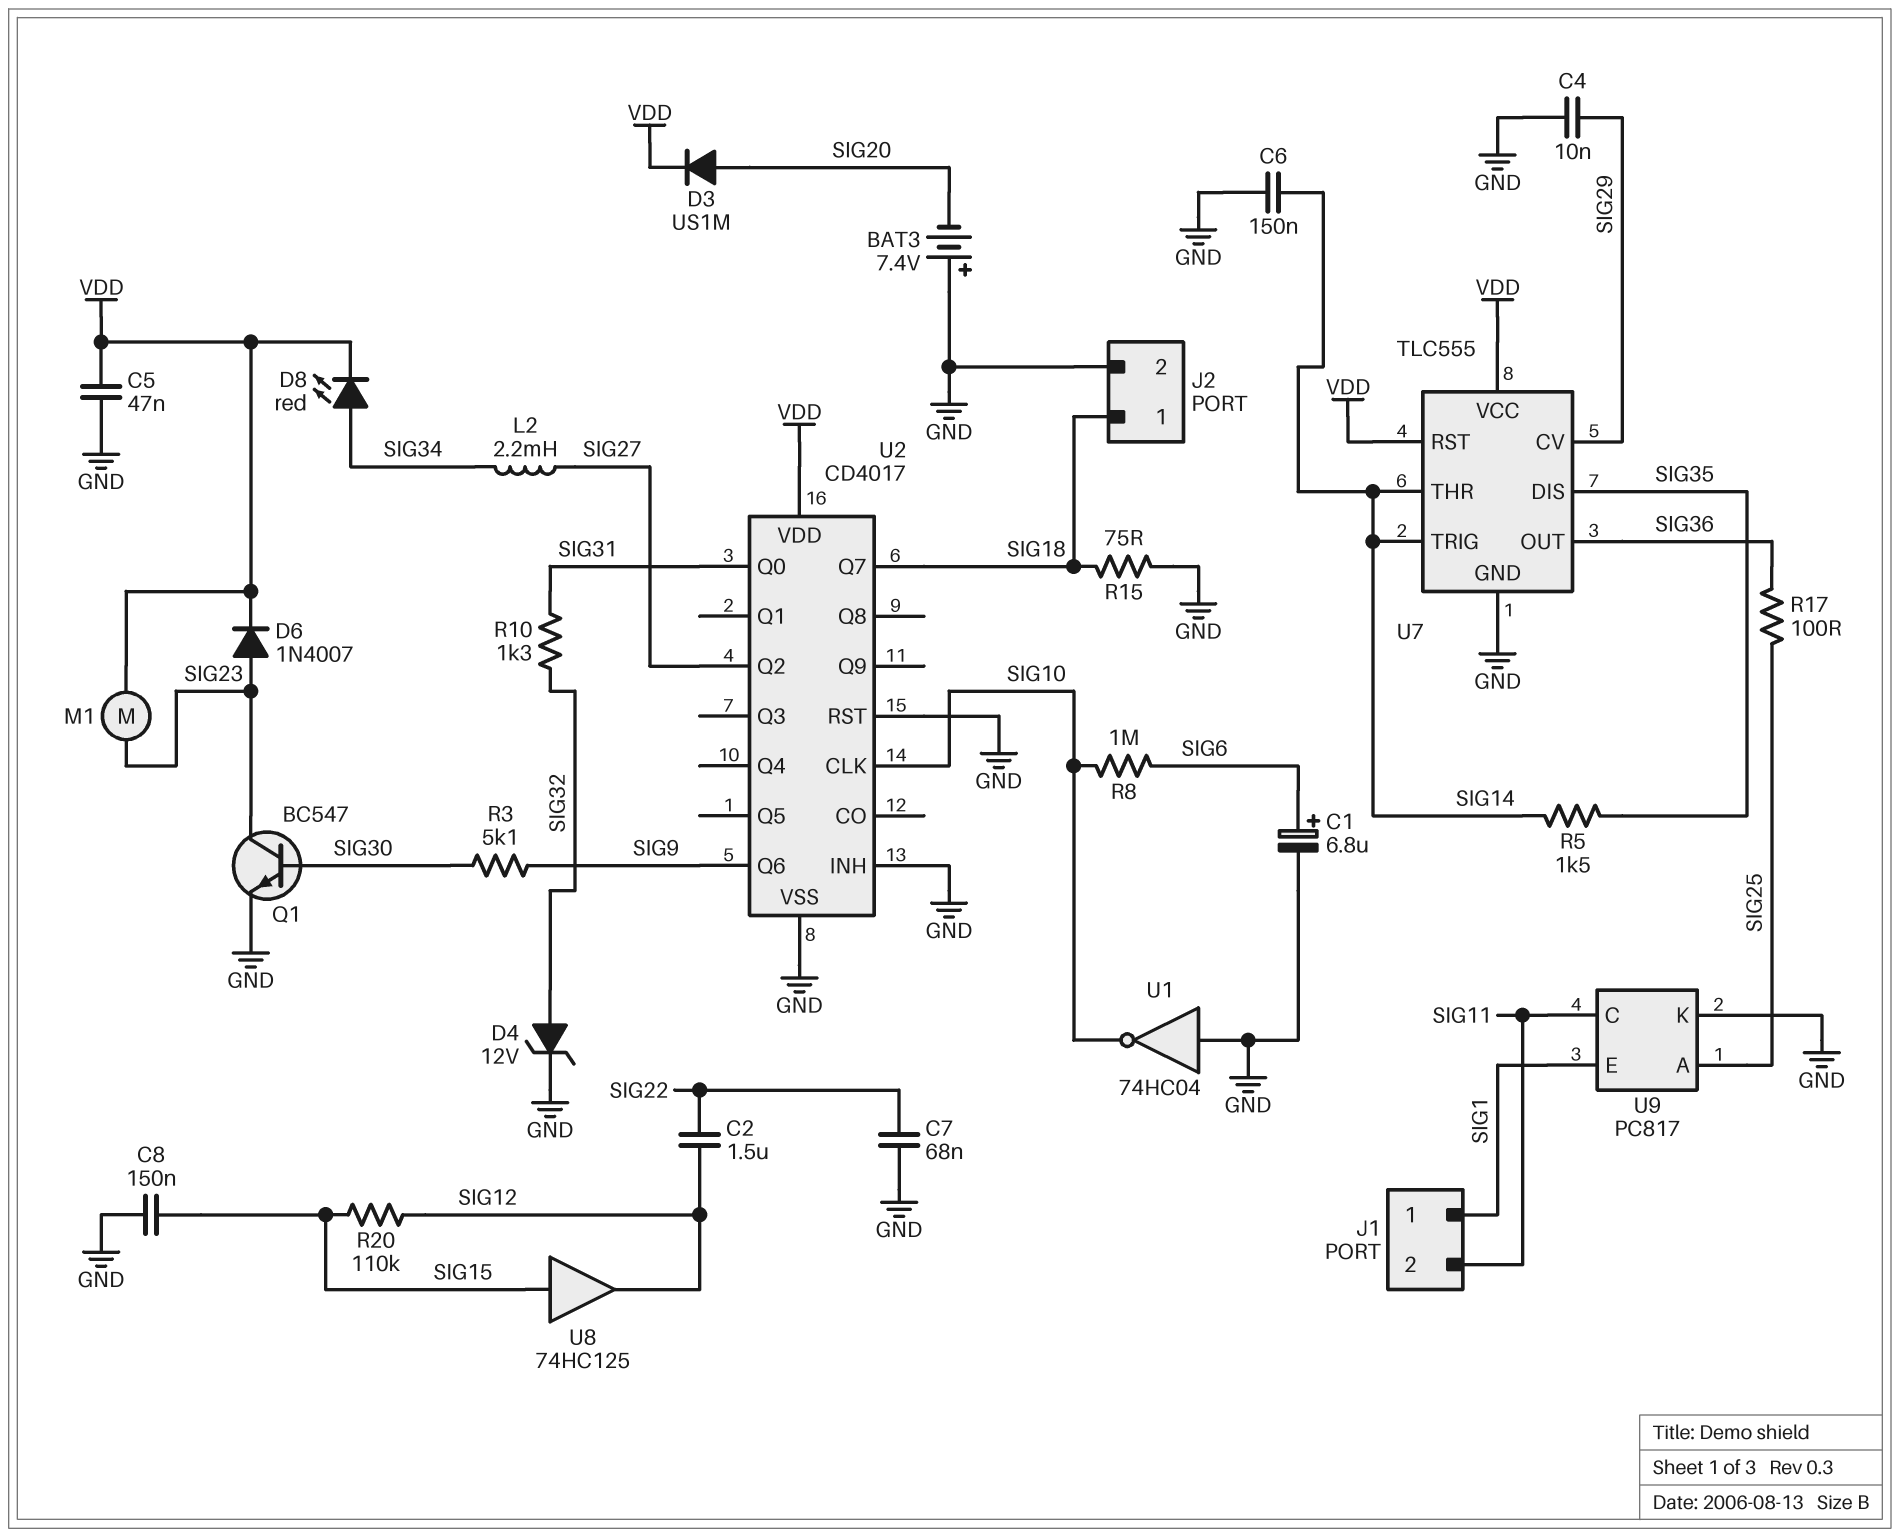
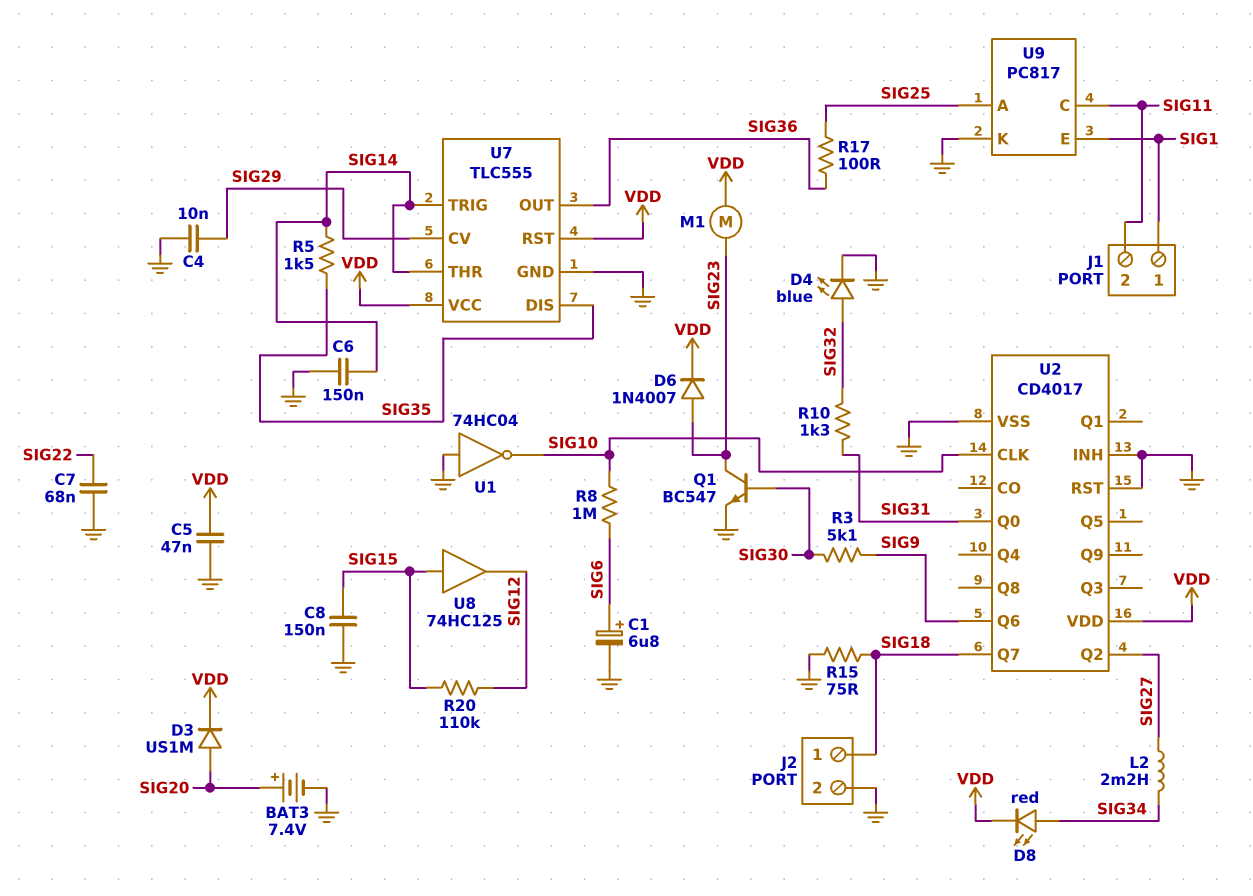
BAT3: 7.4V (plus GND, minus SIG20) -> 7.4V (plus SIG20, minus GND)
C2: 1.5uF (SIG12, SIG22) -> none
D4: zener 12V (A SIG32, K GND) -> LED blue (A SIG32, K GND)

